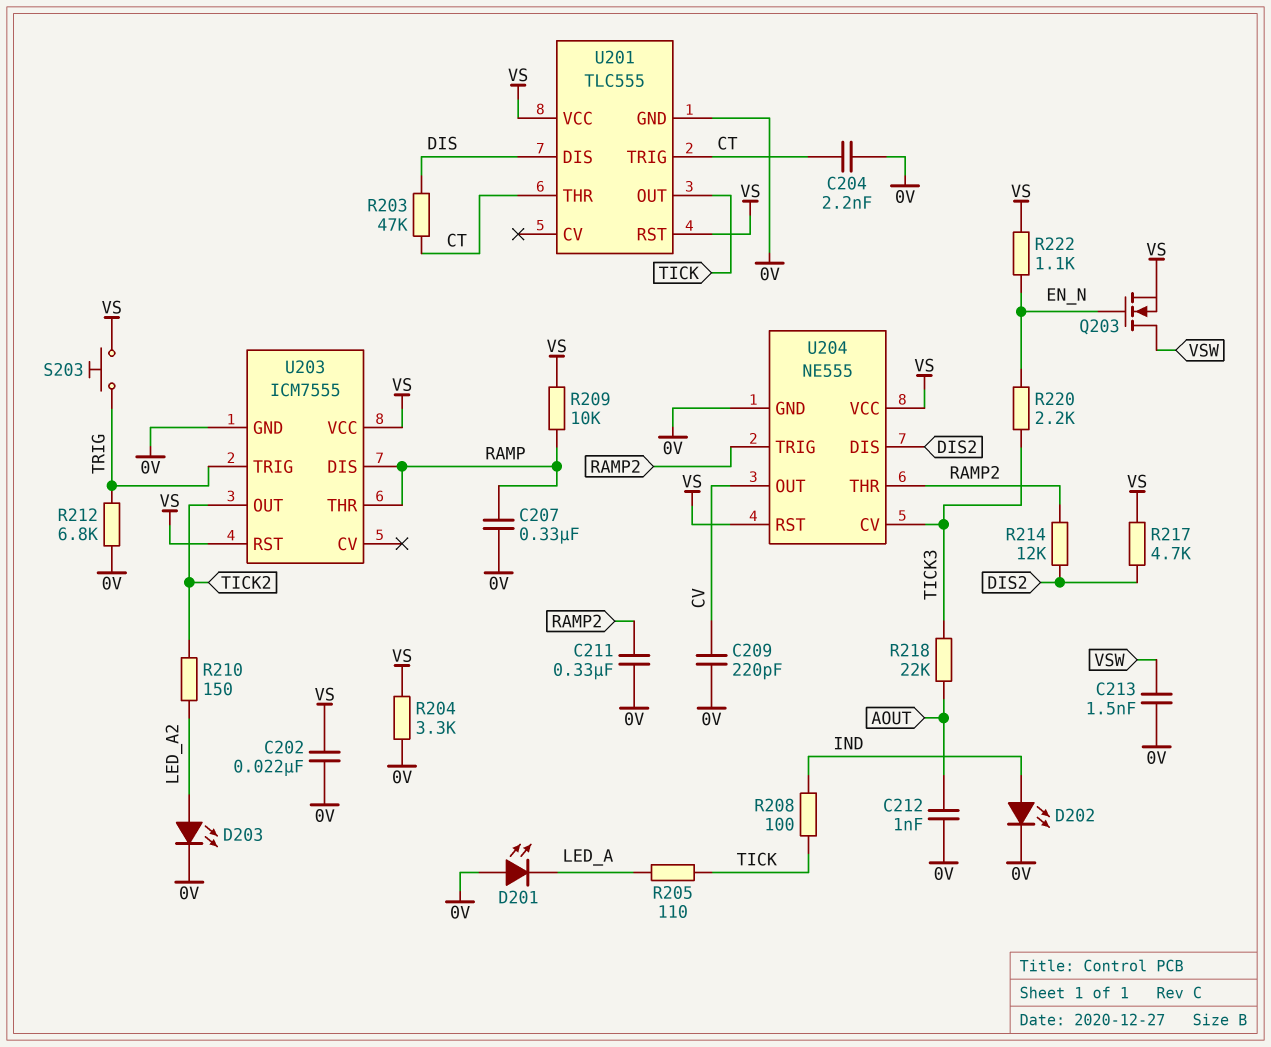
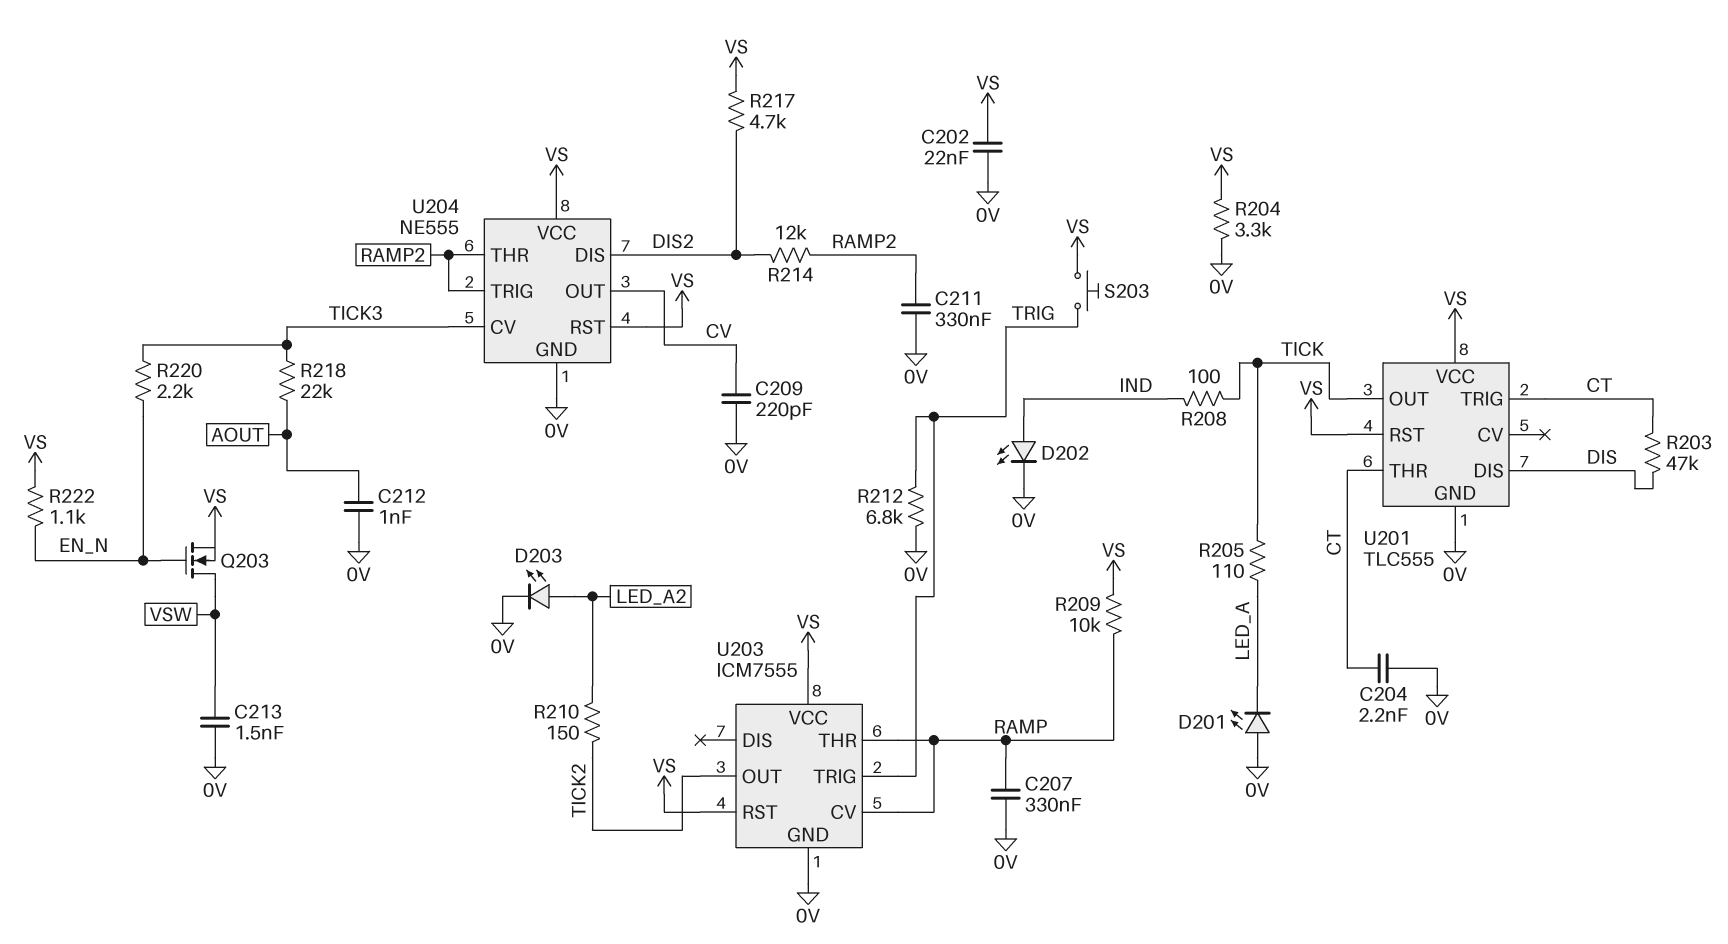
U203 pin CV: none -> RAMP
U203 pin DIS: RAMP -> none

